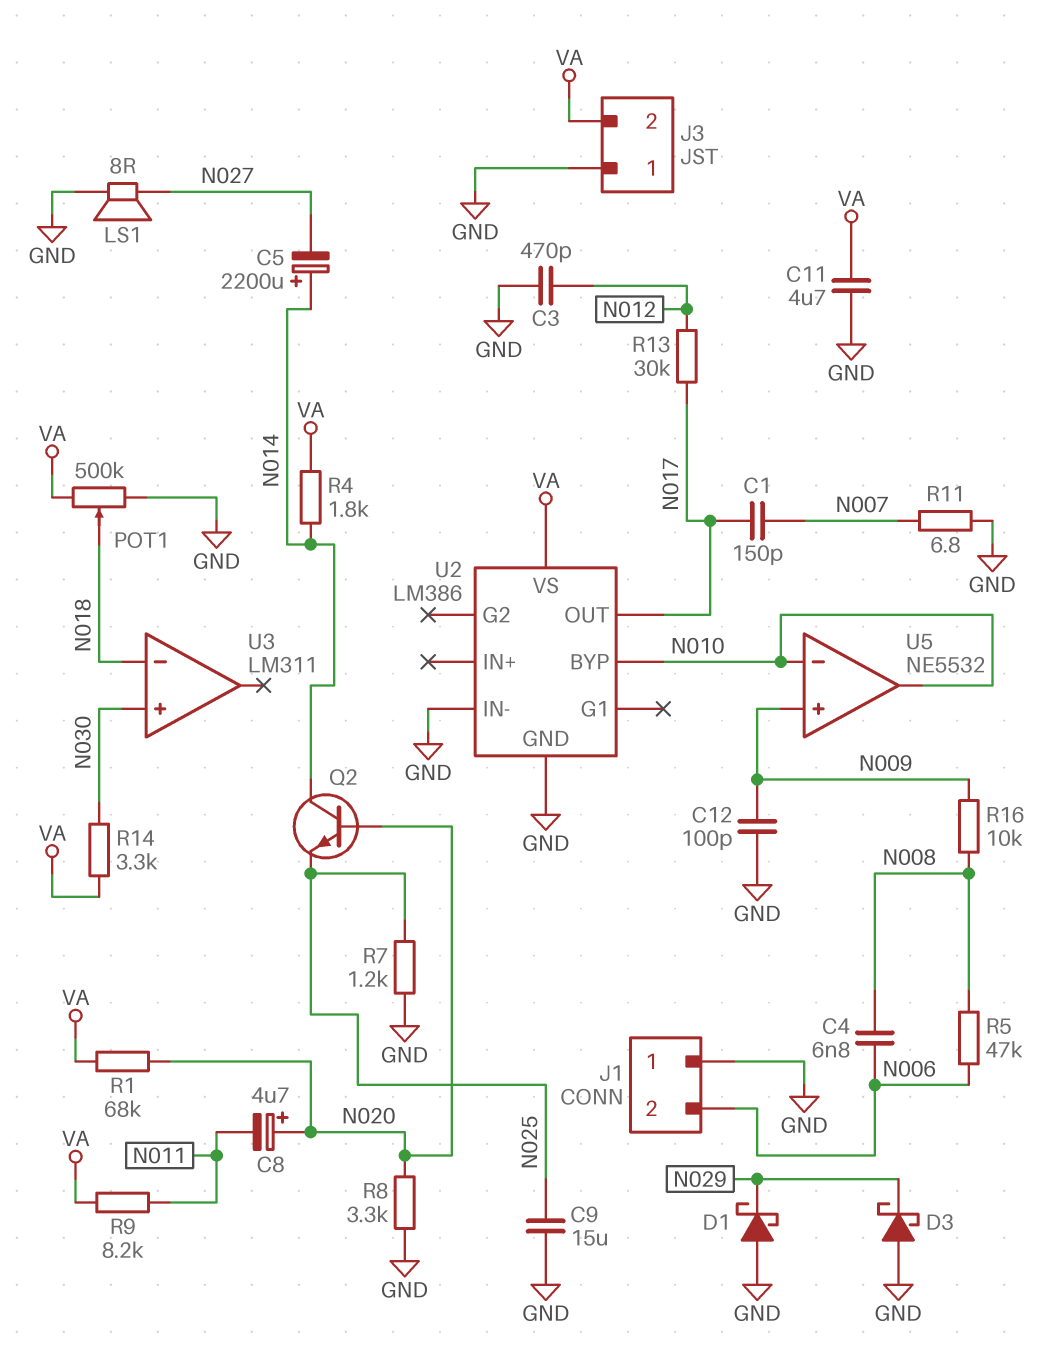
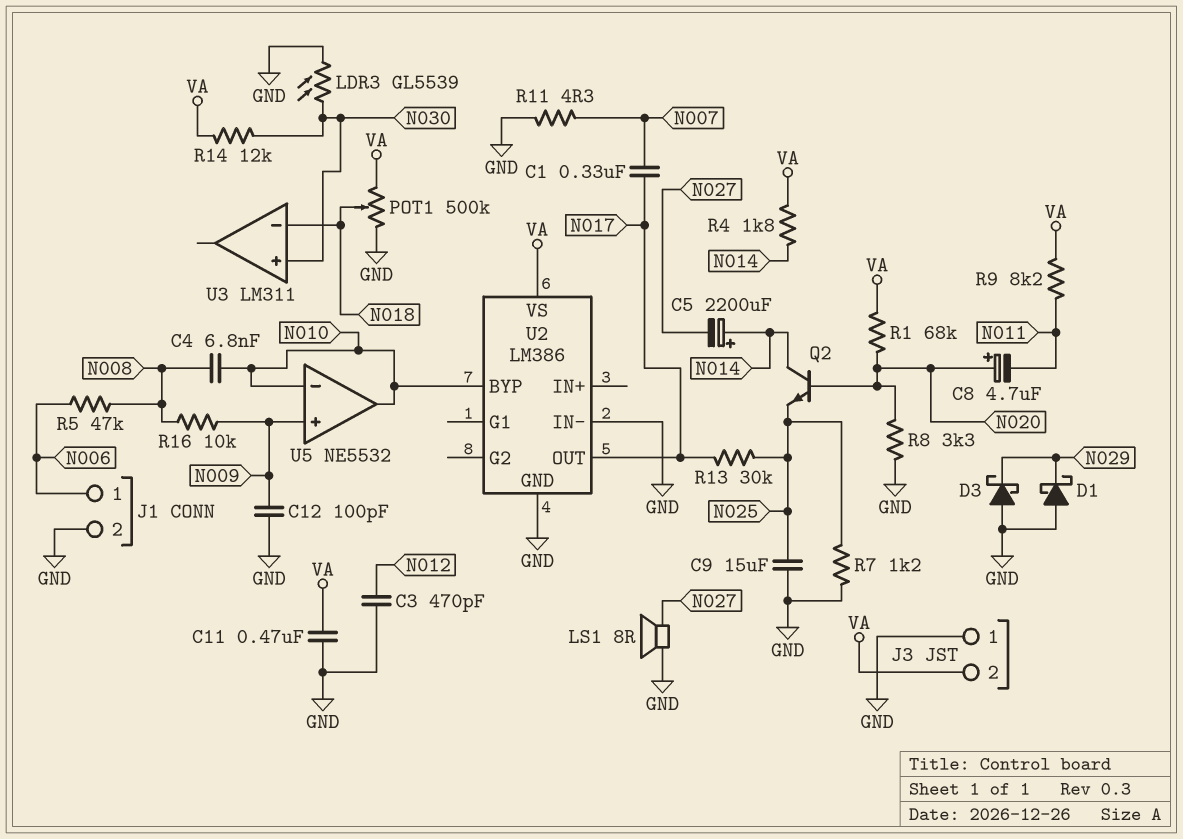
C1: 150pF (N007, N017) -> 330nF (N007, N017)
C4: 6.8nF (N006, N008) -> 6.8nF (N008, N010)
C11: 4.7uF (GND, VA) -> 470nF (GND, VA)
J1 pin 1: GND -> N006
J1 pin 2: N006 -> GND
LDR3: none -> GL5539 (GND, N030)
R11: 6.8 (GND, N007) -> 4.3 (GND, N007)
R13: 30k (N012, N017) -> 30k (N017, N025)
R14: 3.3k (N030, VA) -> 12k (N030, VA)

